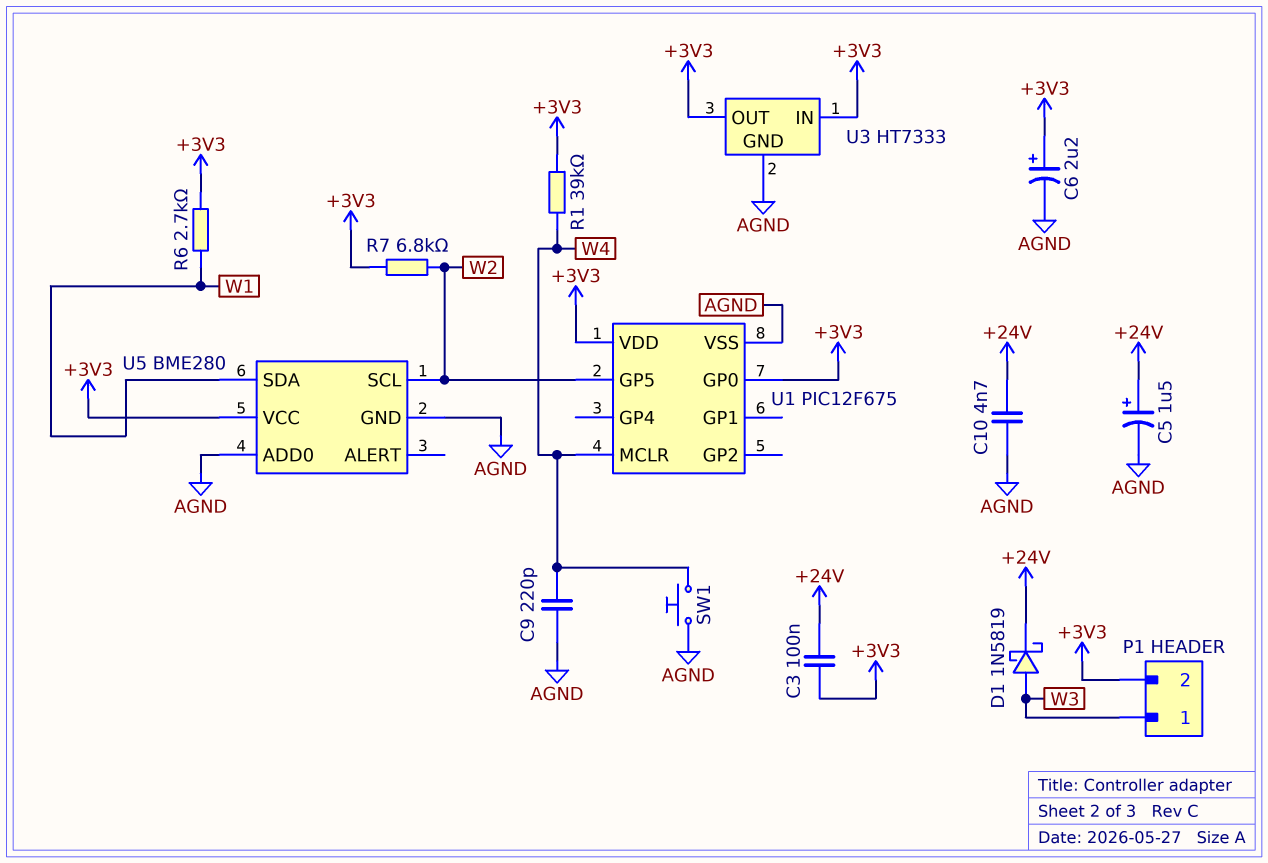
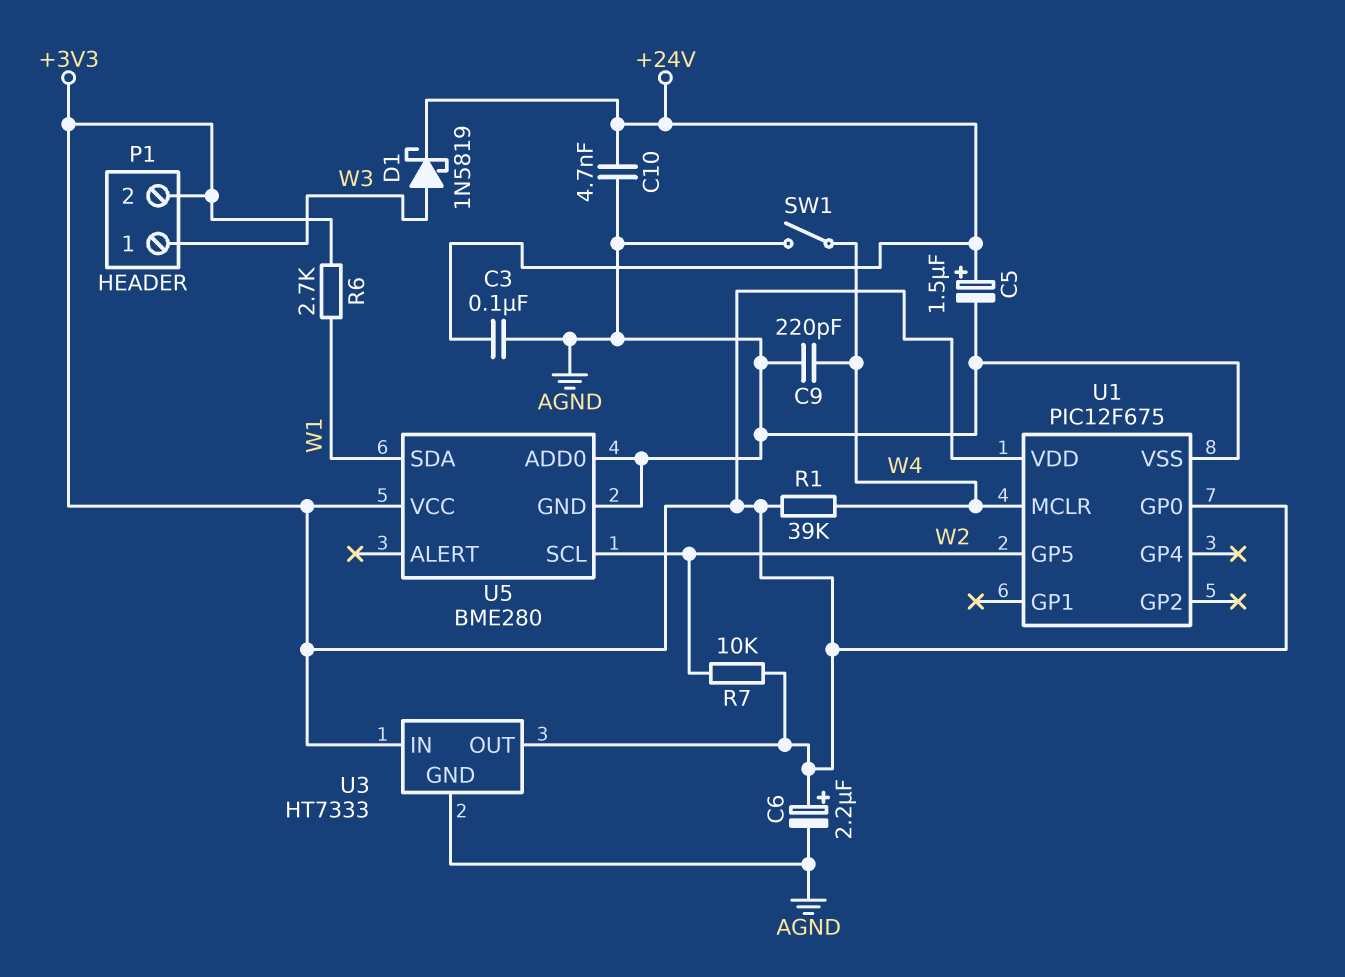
C3: 100nF (+3V3, +24V) -> 100nF (+24V, AGND)
R7: 6.8k (+3V3, W2) -> 10k (+3V3, W2)
SW1: button (AGND, W4) -> switch (AGND, W4)

